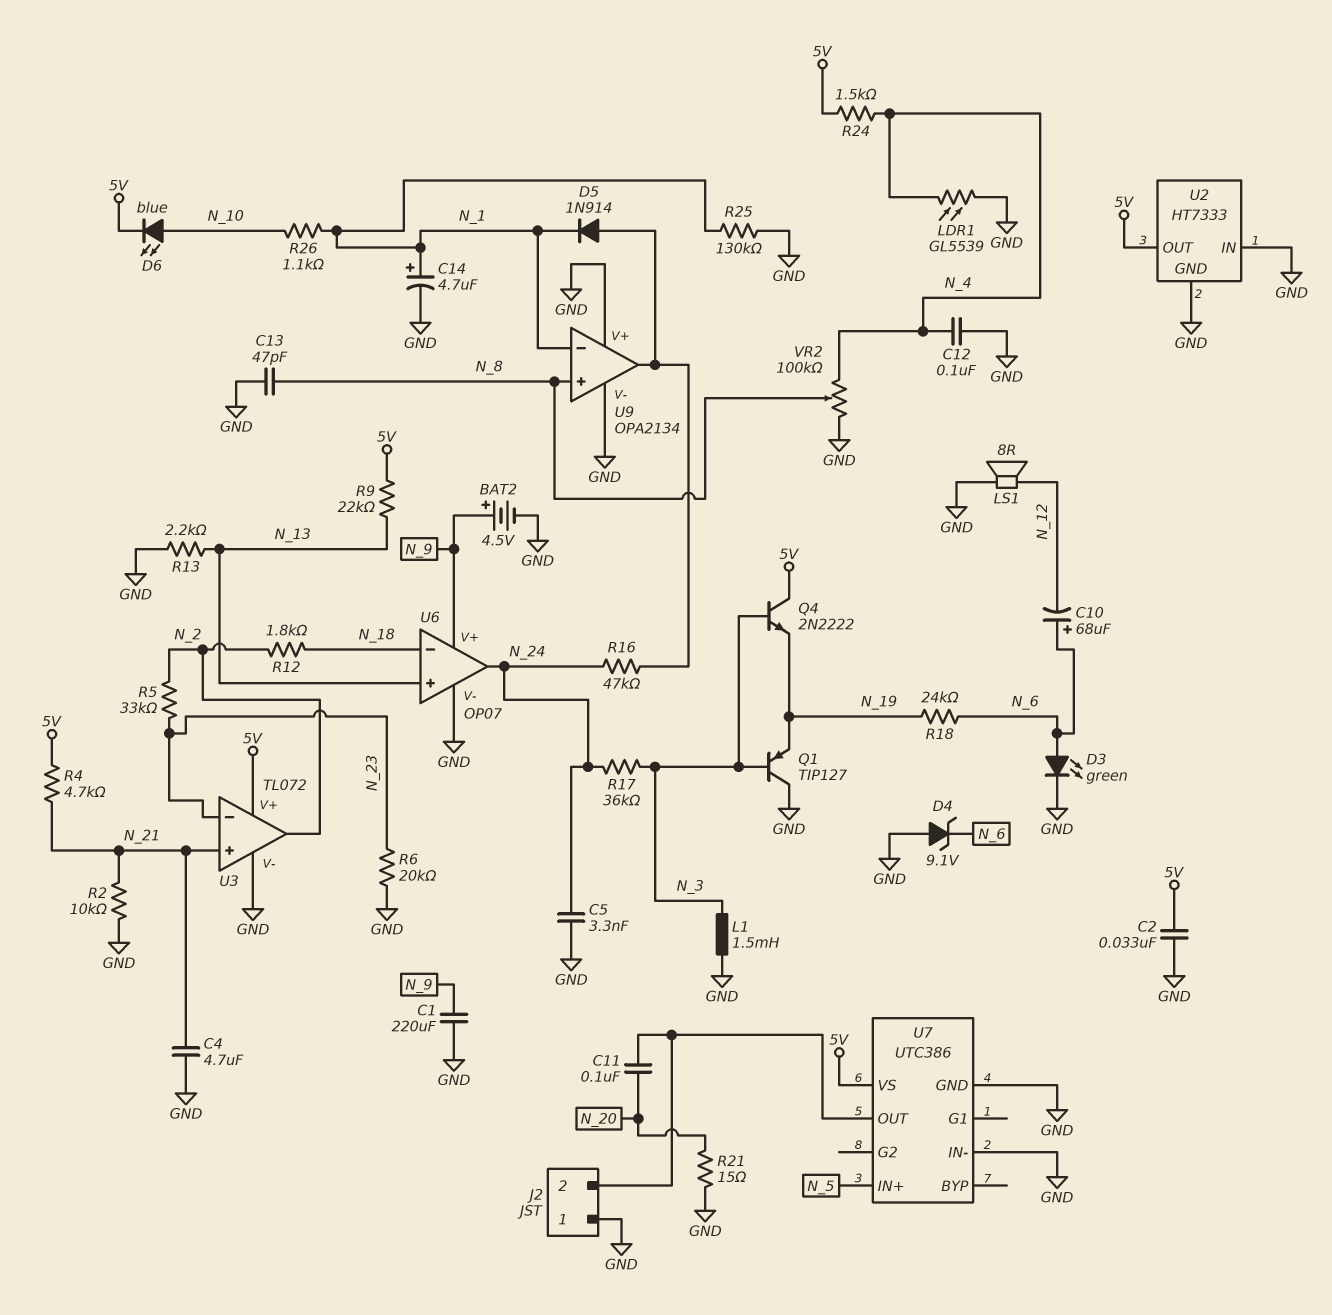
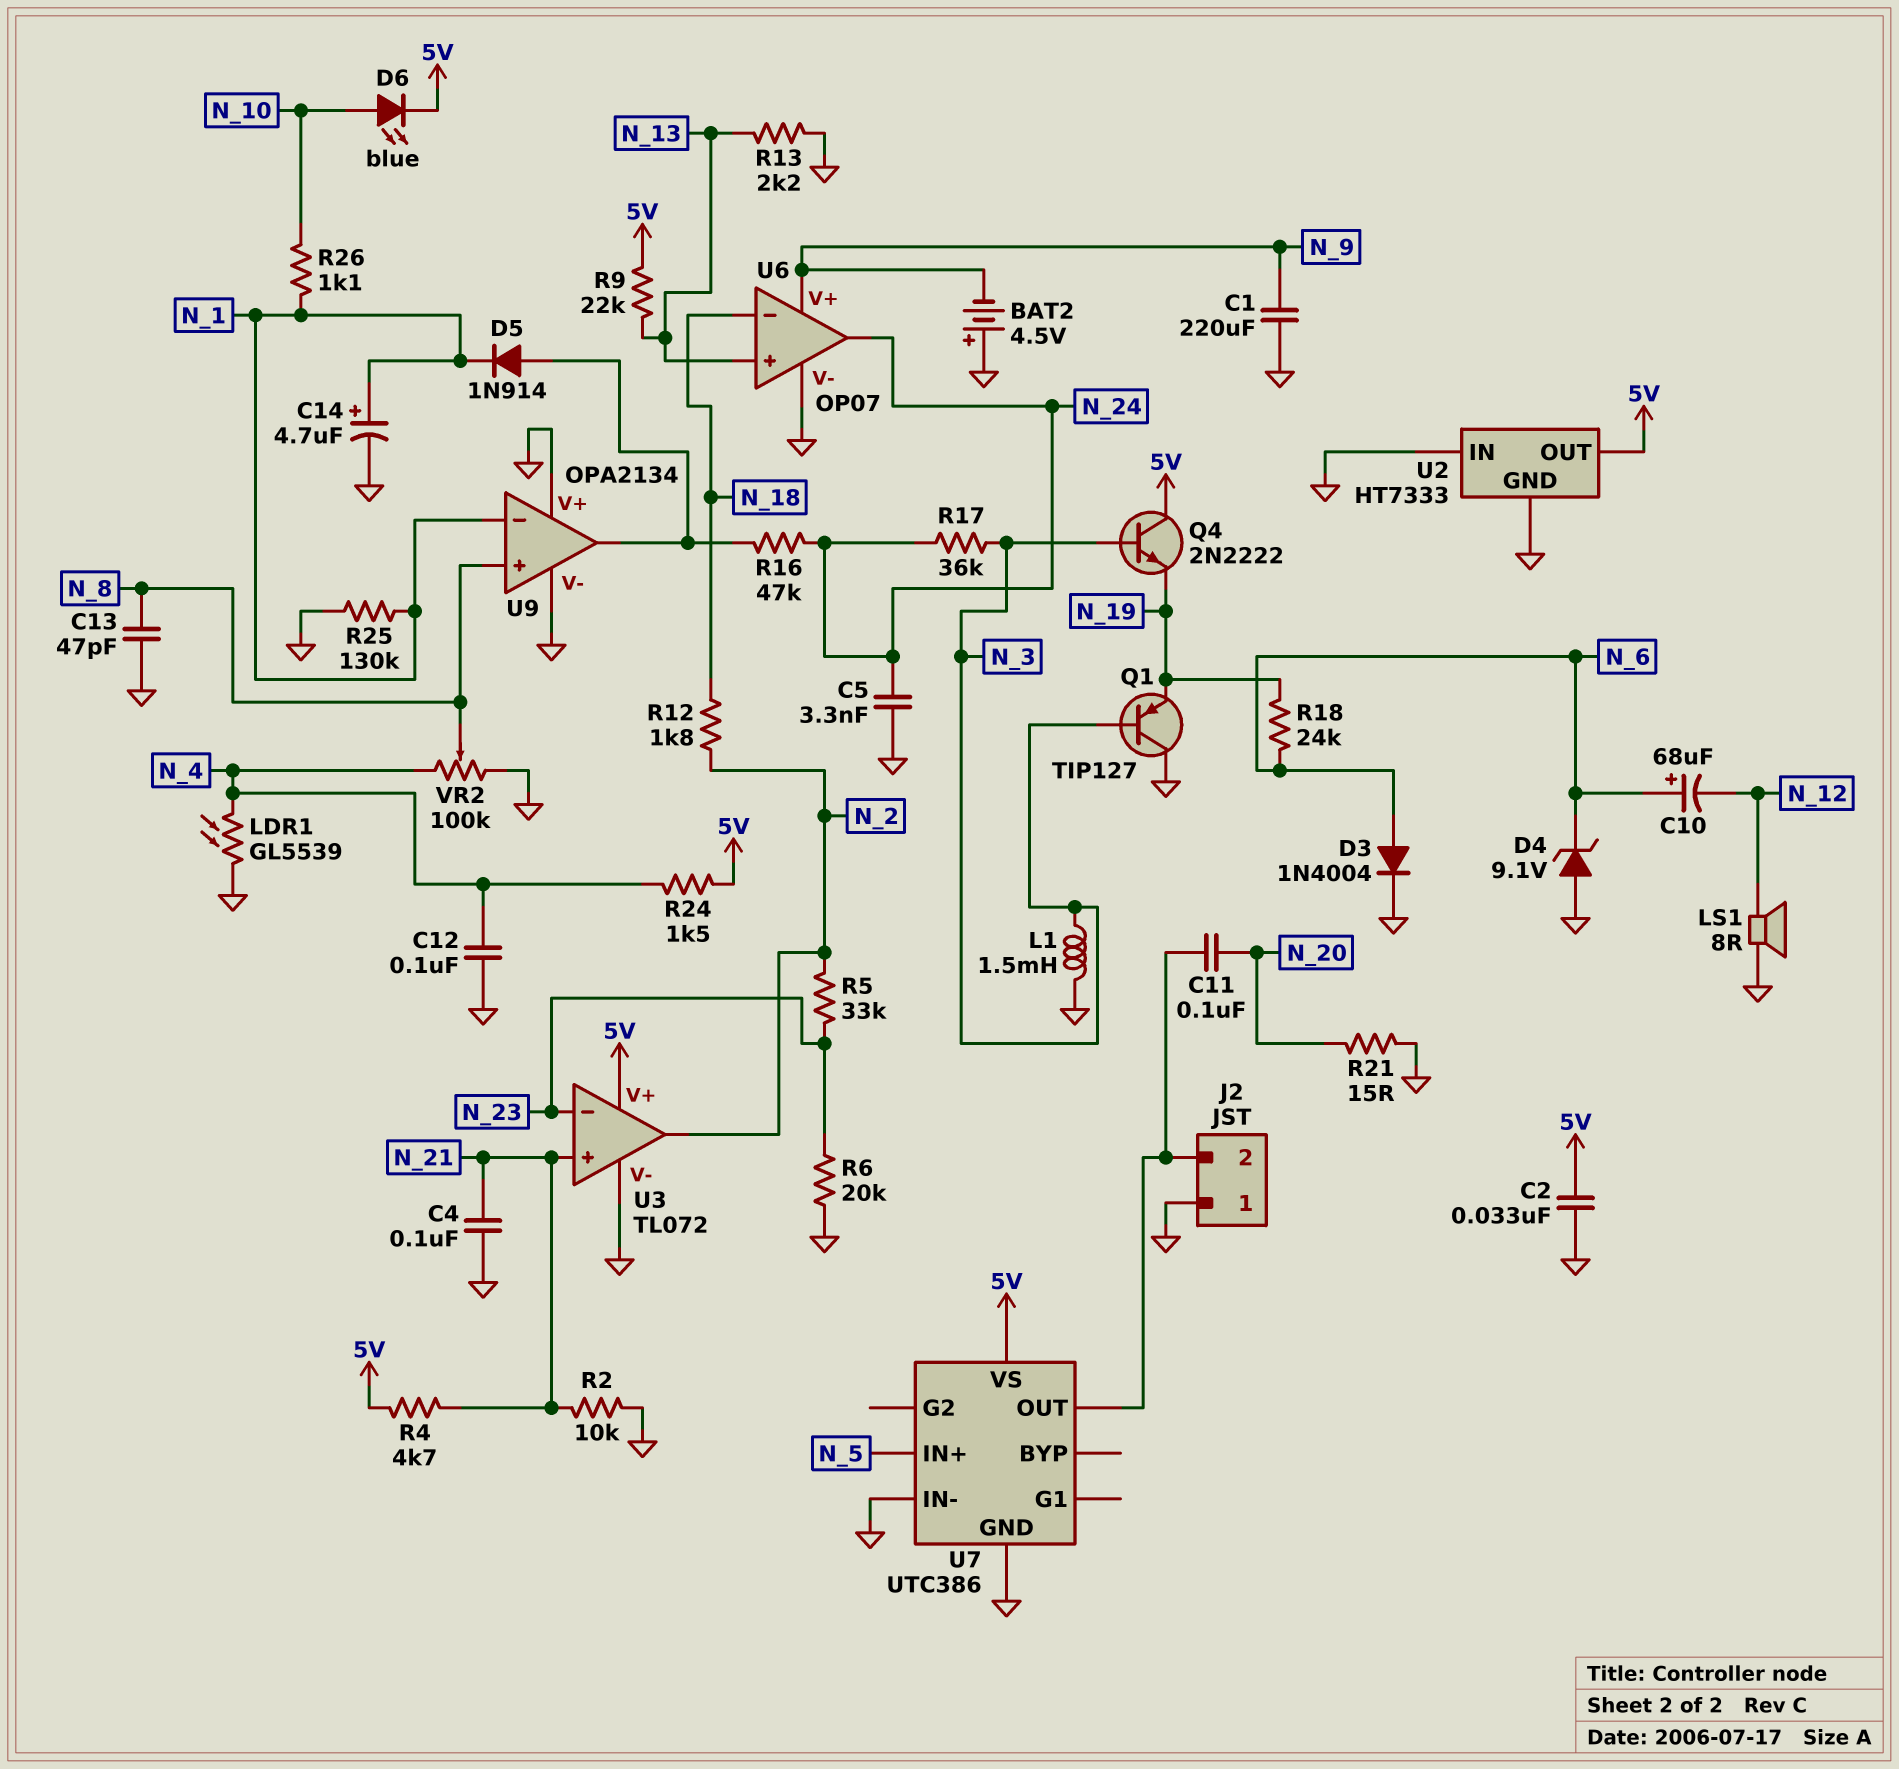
BAT2: 4.5V (plus N_9, minus GND) -> 4.5V (plus GND, minus N_9)
C4: 4.7uF (GND, N_21) -> 100nF (GND, N_21)
D3: LED green (A N_6, K GND) -> diode 1N4004 (A N_6, K GND)

